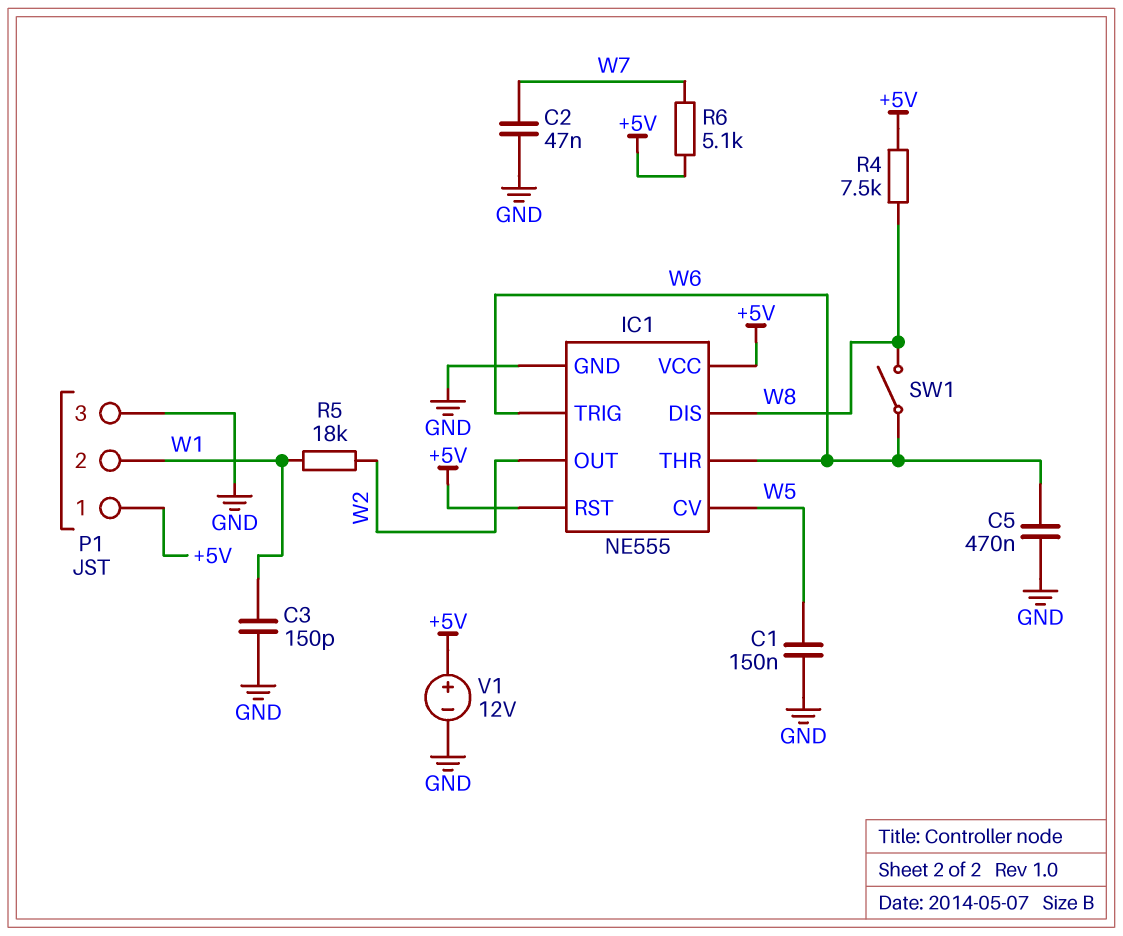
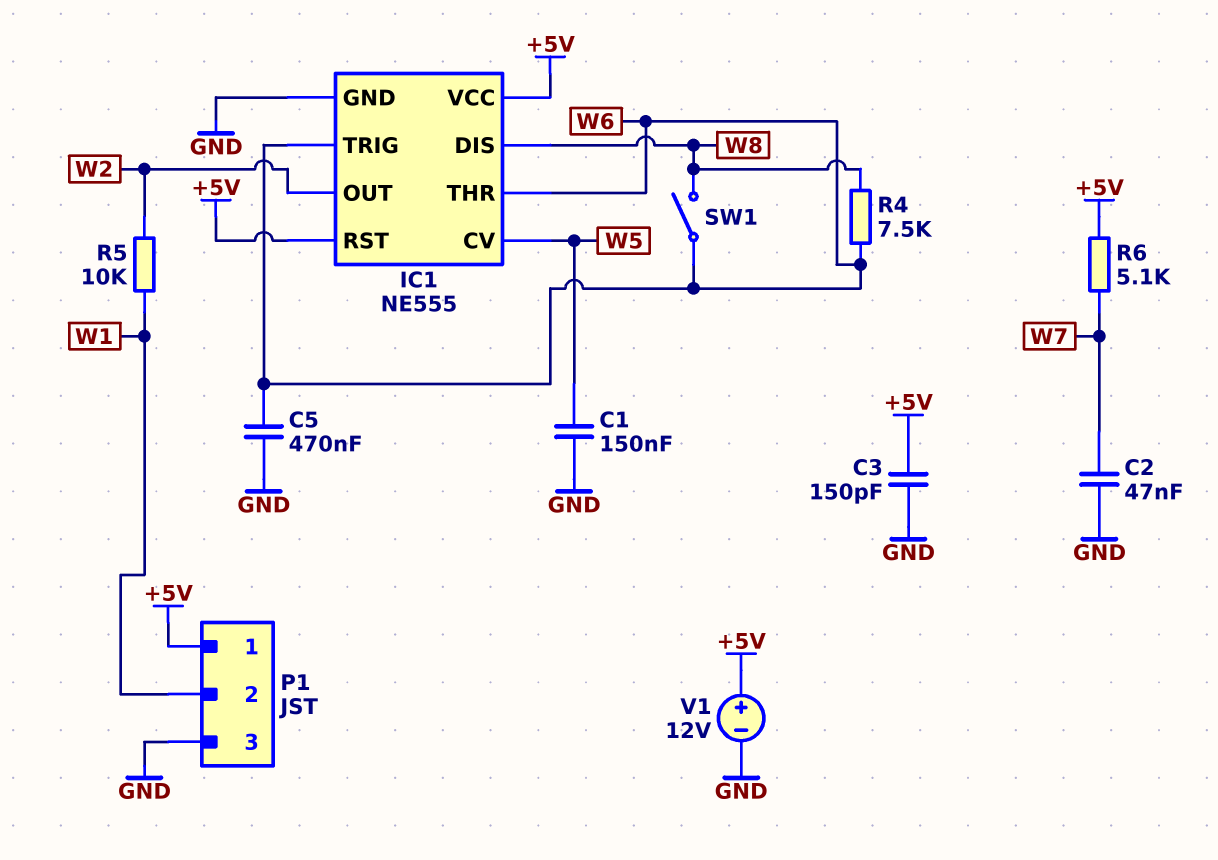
C3: 150pF (GND, W1) -> 150pF (+5V, GND)
R4: 7.5k (+5V, W8) -> 7.5k (W6, W8)
R5: 18k (W1, W2) -> 10k (W1, W2)

